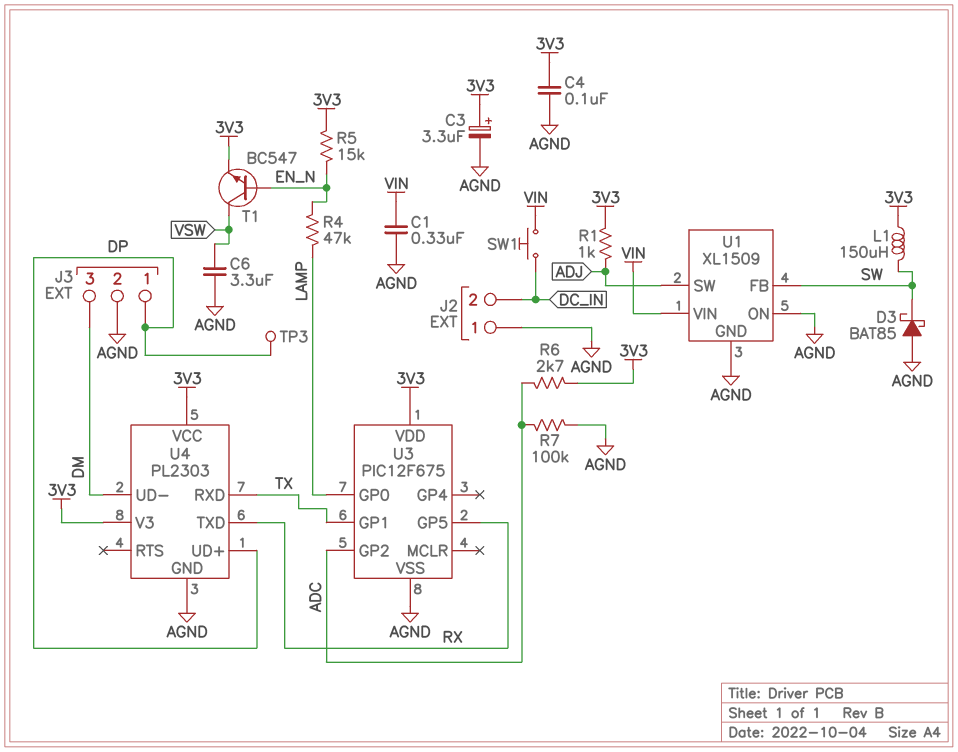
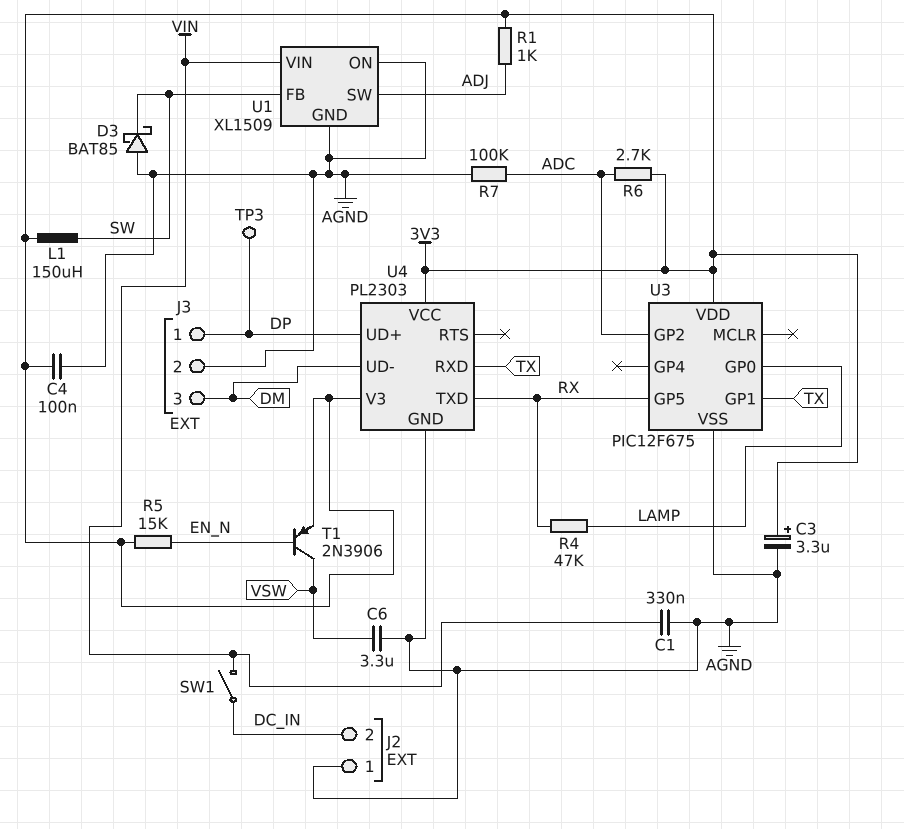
R4: 47k (EN_N, LAMP) -> 47k (LAMP, RX)
SW1: button (DC_IN, VIN) -> switch (DC_IN, VIN)
T1: NPN BC547 (B EN_N, C VSW, E 3V3) -> PNP 2N3906 (B EN_N, C VSW, E 3V3)

